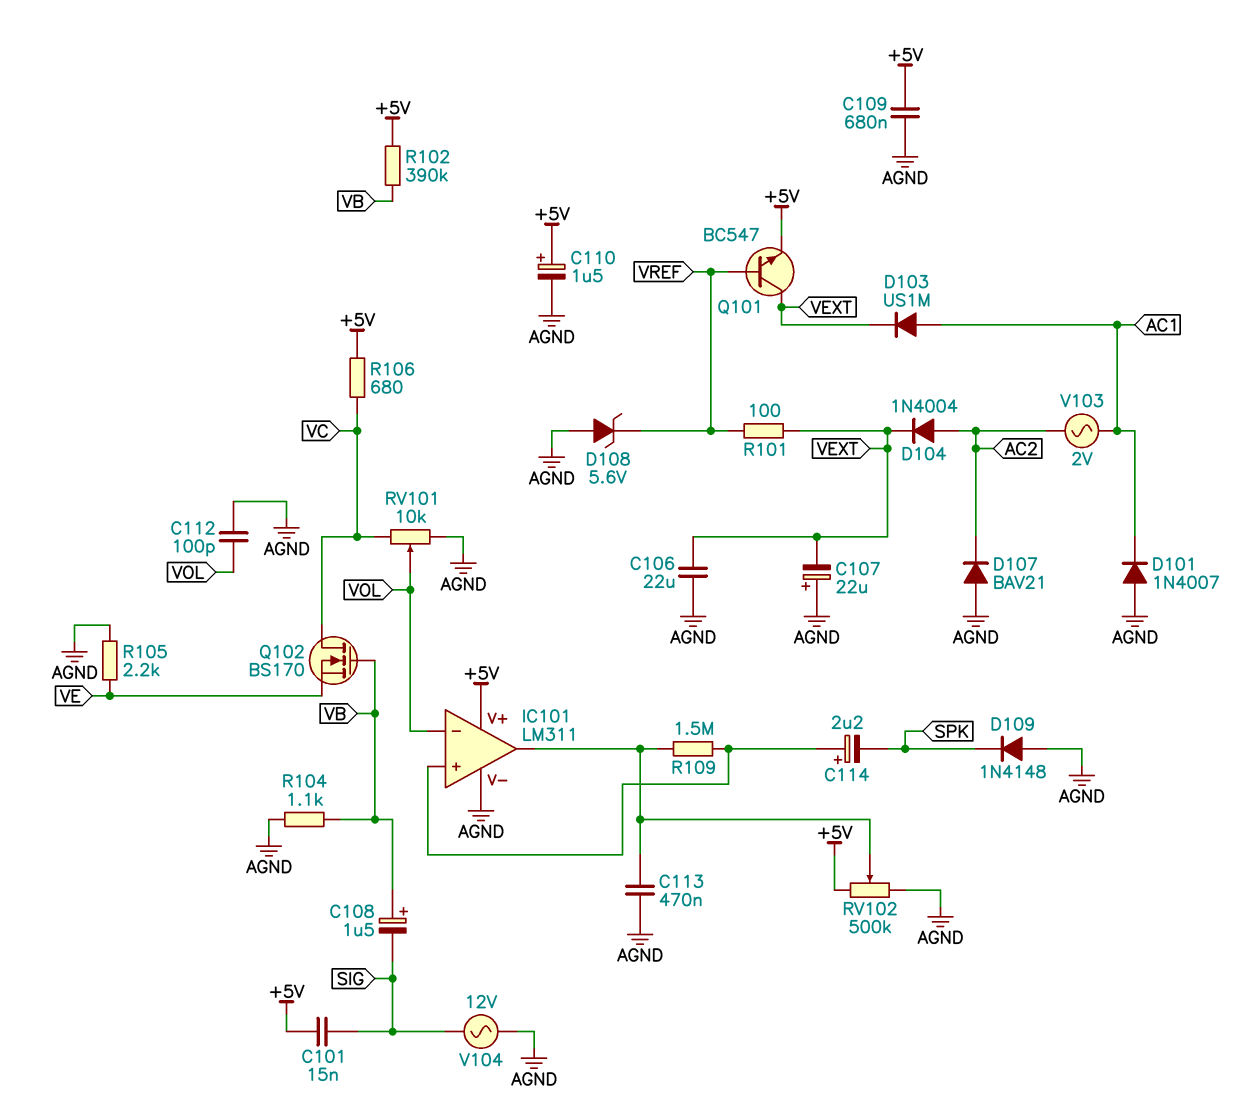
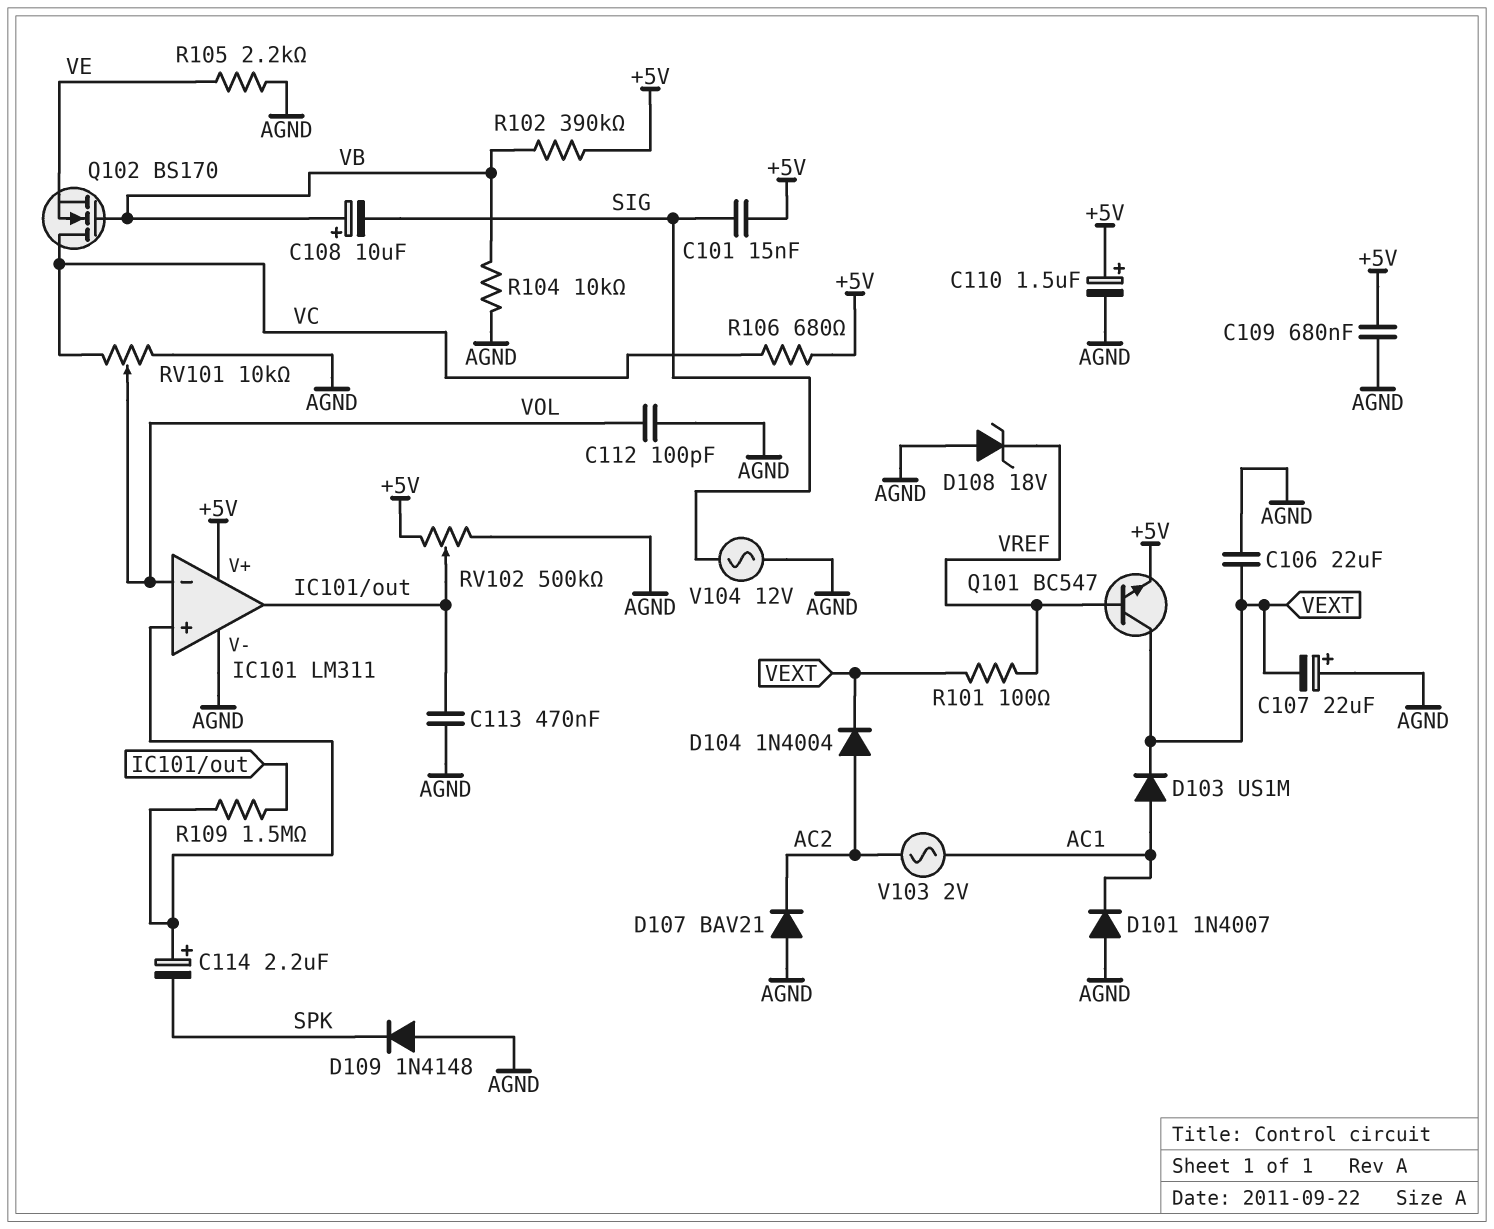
C108: 1.5uF (plus VB, minus SIG) -> 10uF (plus VB, minus SIG)
D108: zener 5.6V (A AGND, K VREF) -> zener 18V (A AGND, K VREF)
R104: 1.1k (AGND, VB) -> 10k (AGND, VB)

